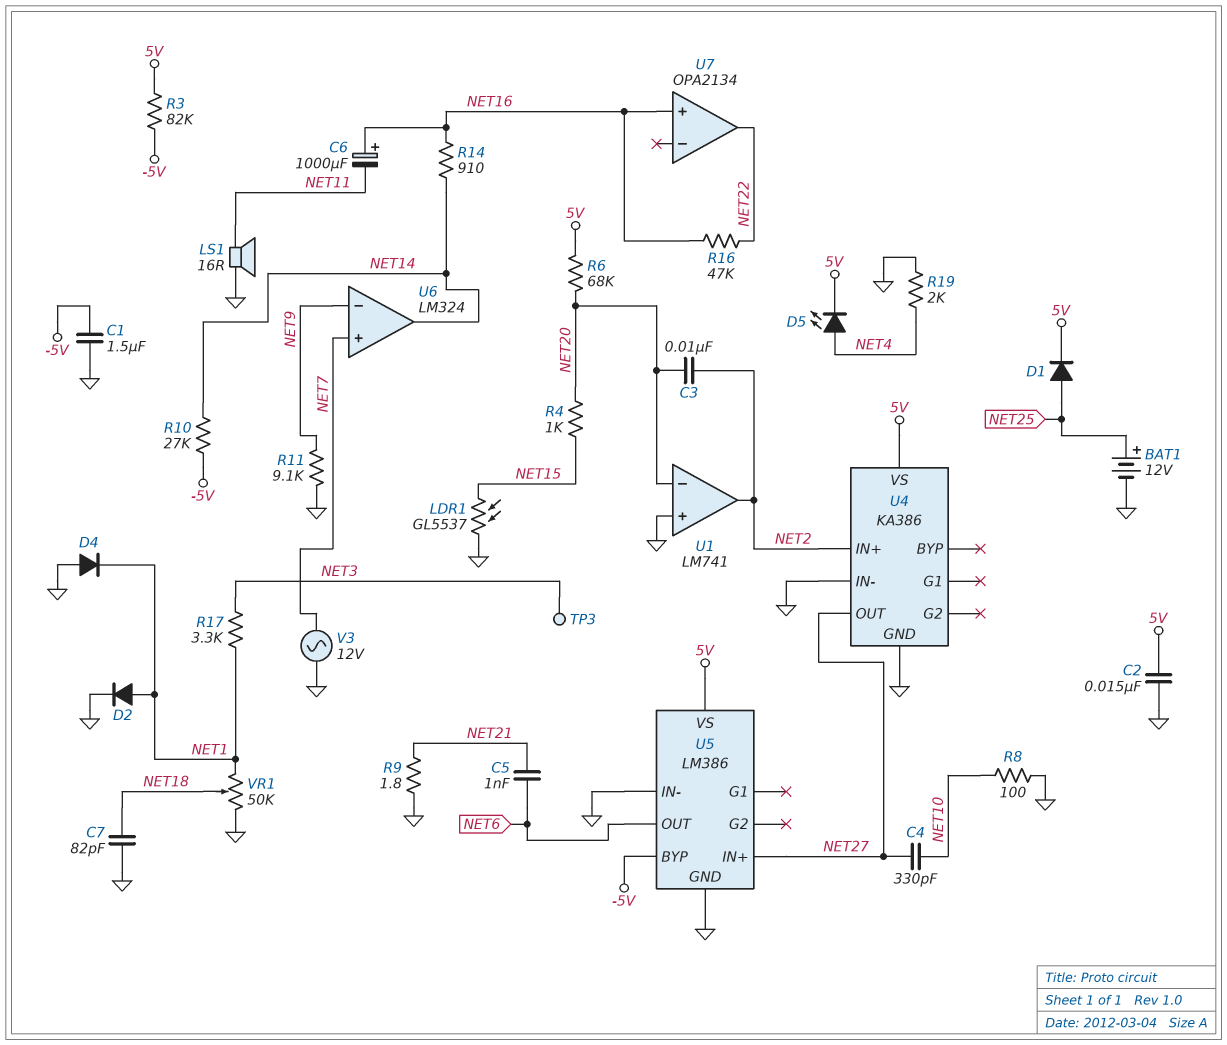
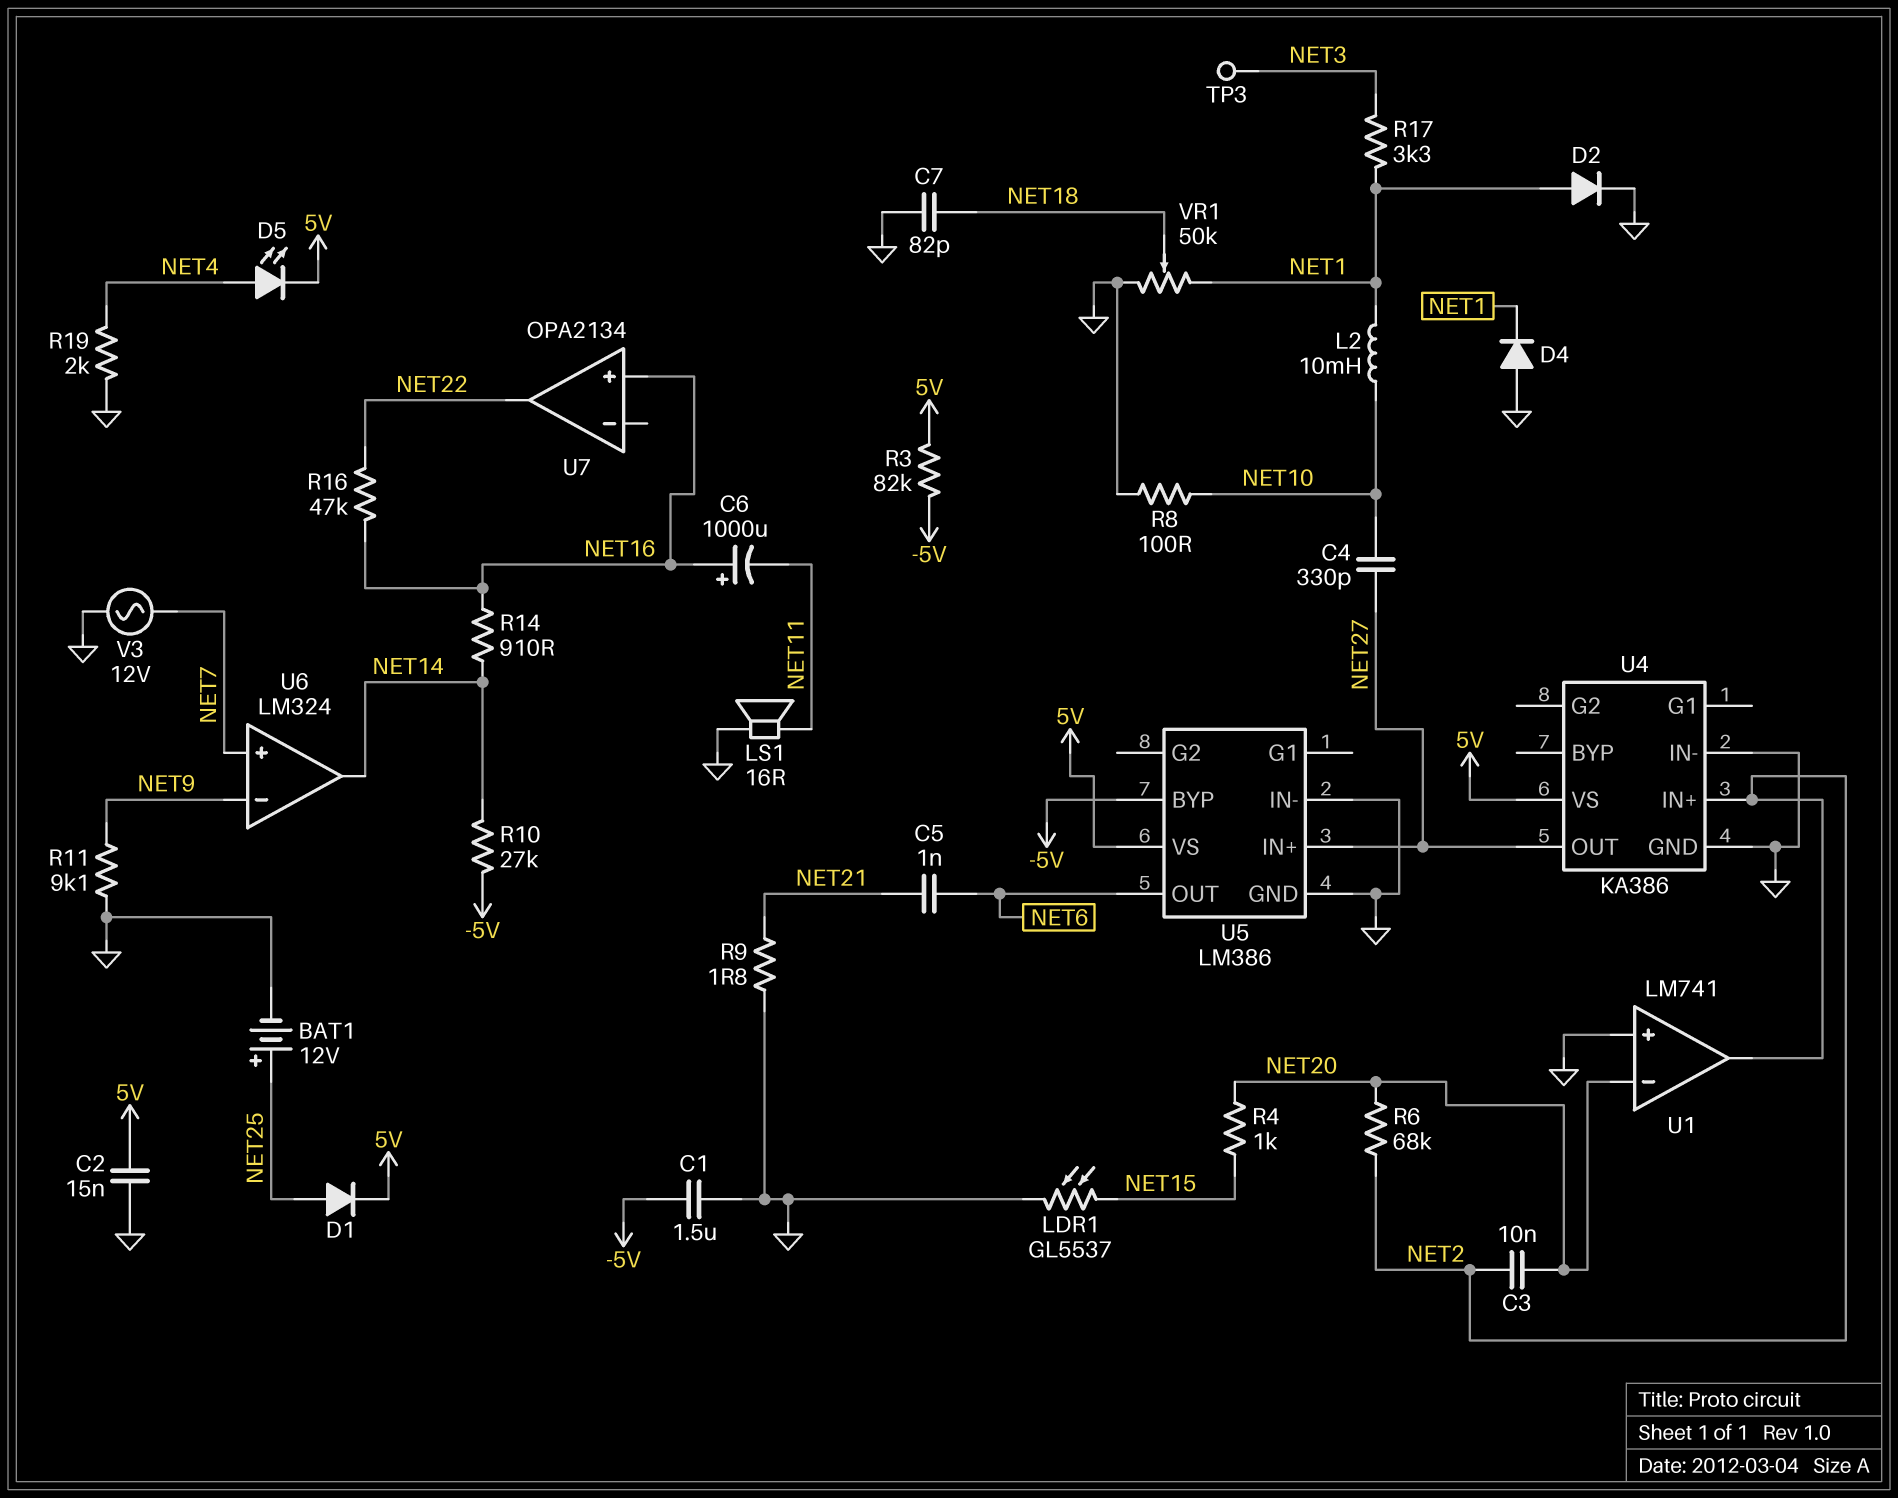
L2: none -> 10mH (NET1, NET10)
R6: 68k (5V, NET20) -> 68k (NET2, NET20)

